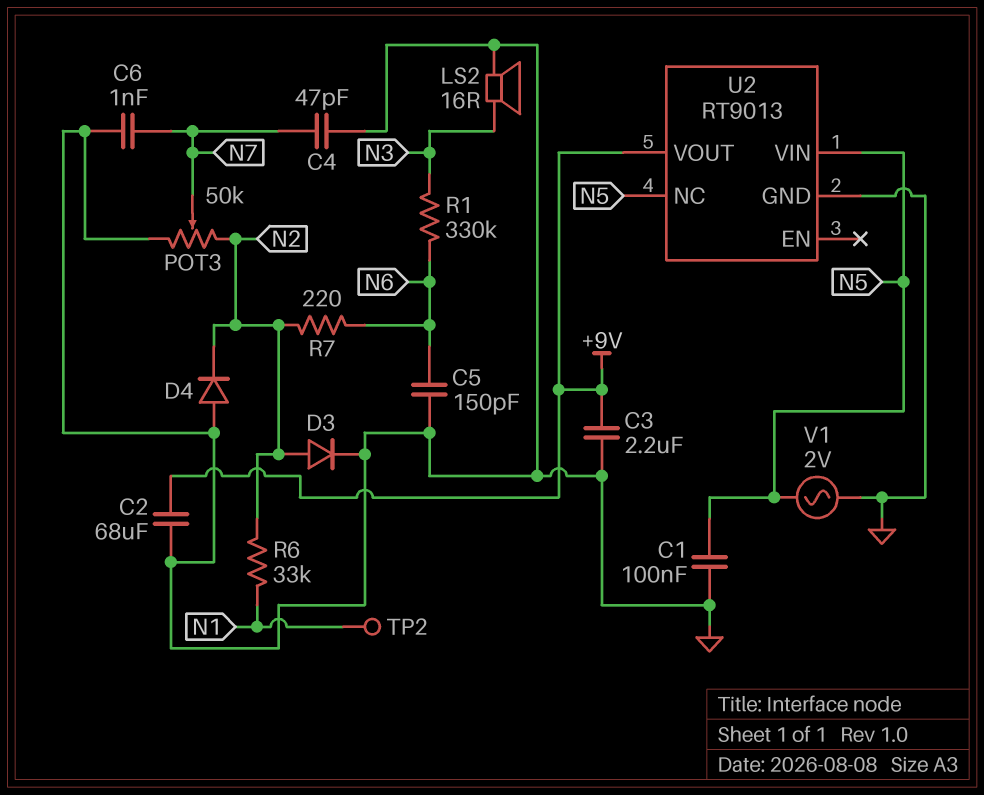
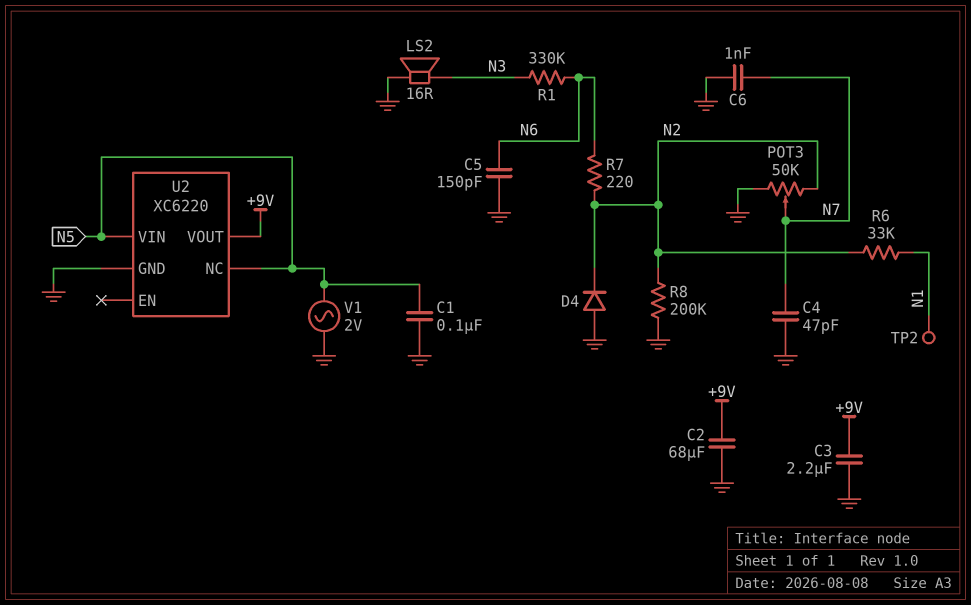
D3: diode (A N2, K GND) -> none
R8: none -> 200k (GND, N2)
U2: RT9013 -> XC6220

